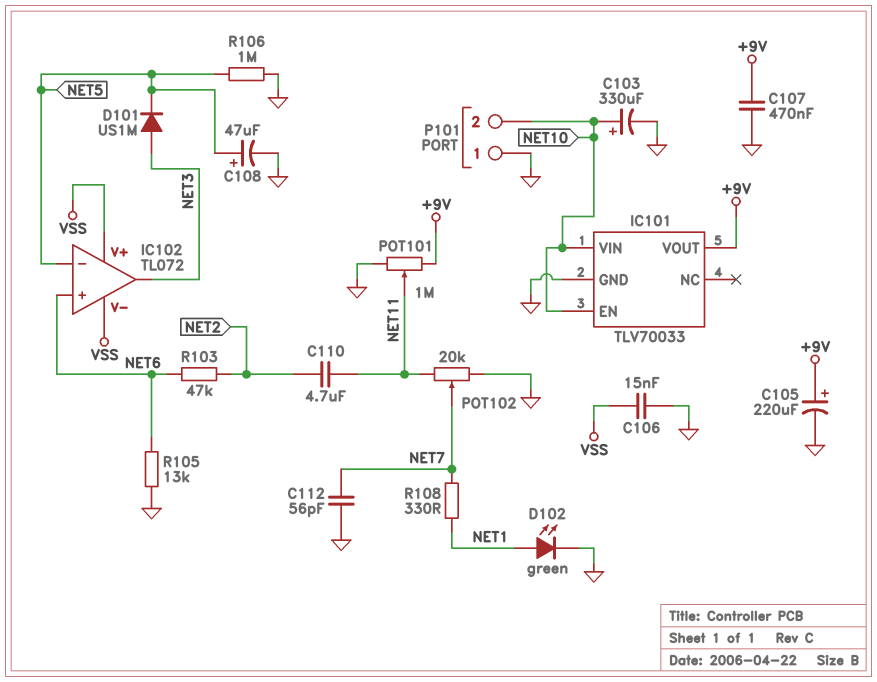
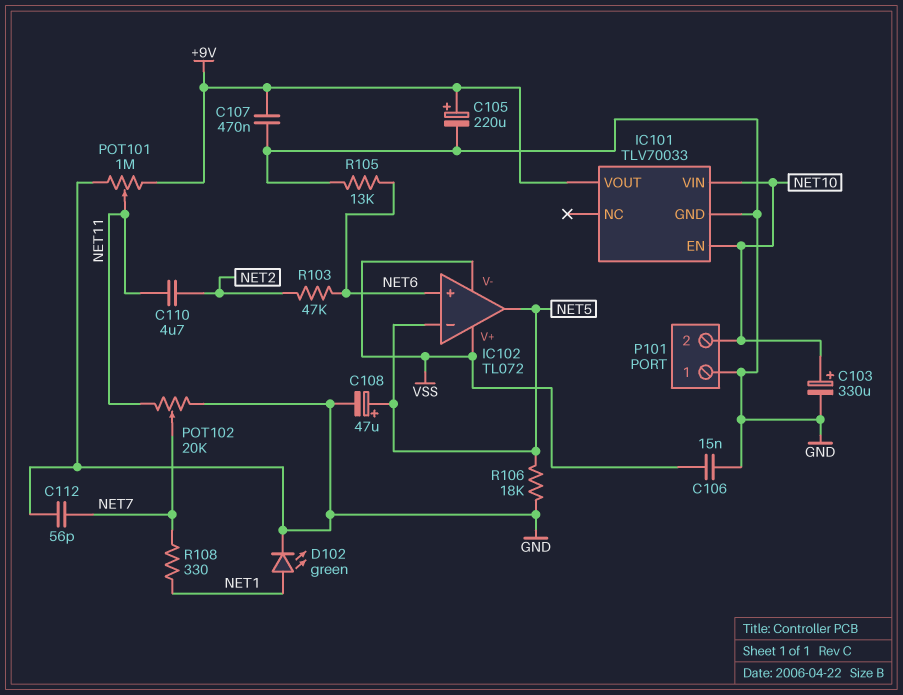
D101: diode US1M (A NET3, K NET5) -> none
IC102 pin out: NET3 -> NET5
R106: 1M (GND, NET5) -> 18k (GND, NET5)

